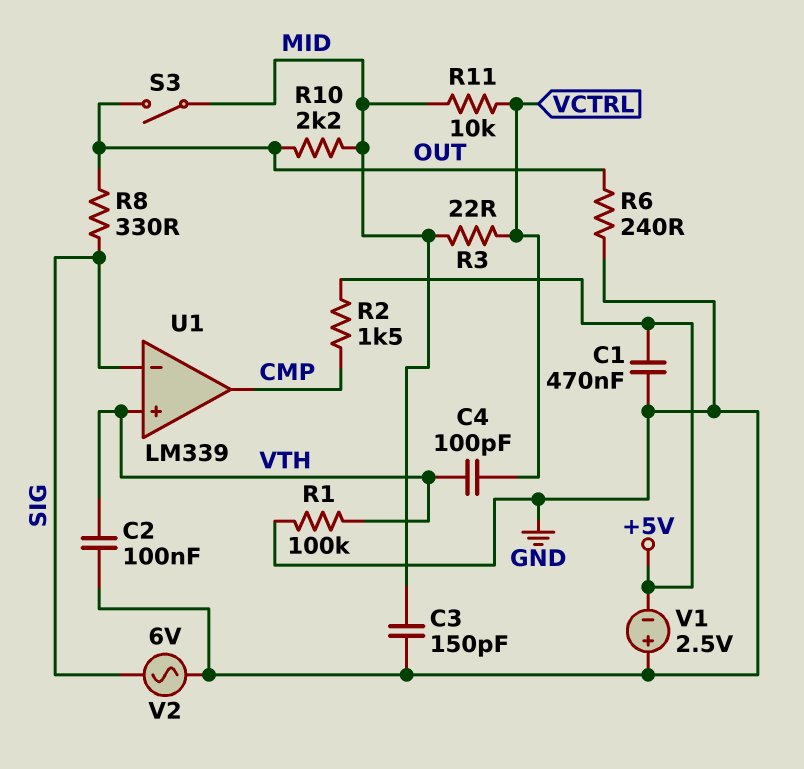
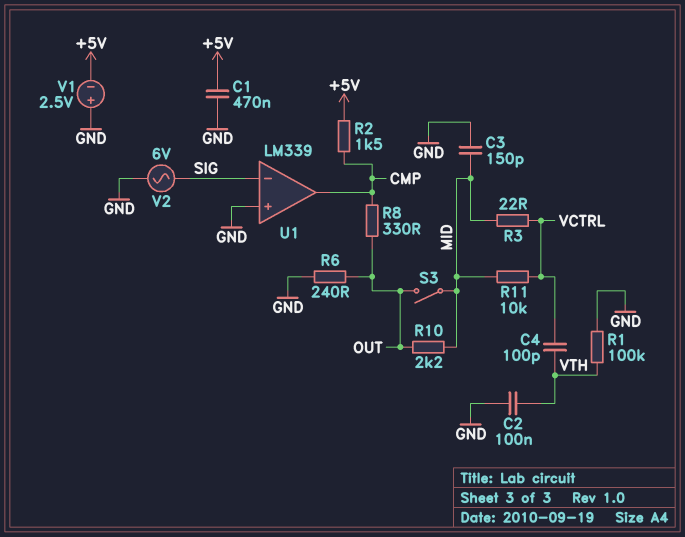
R8: 330 (OUT, SIG) -> 330 (CMP, OUT)
U1 pin in+: VTH -> GND

